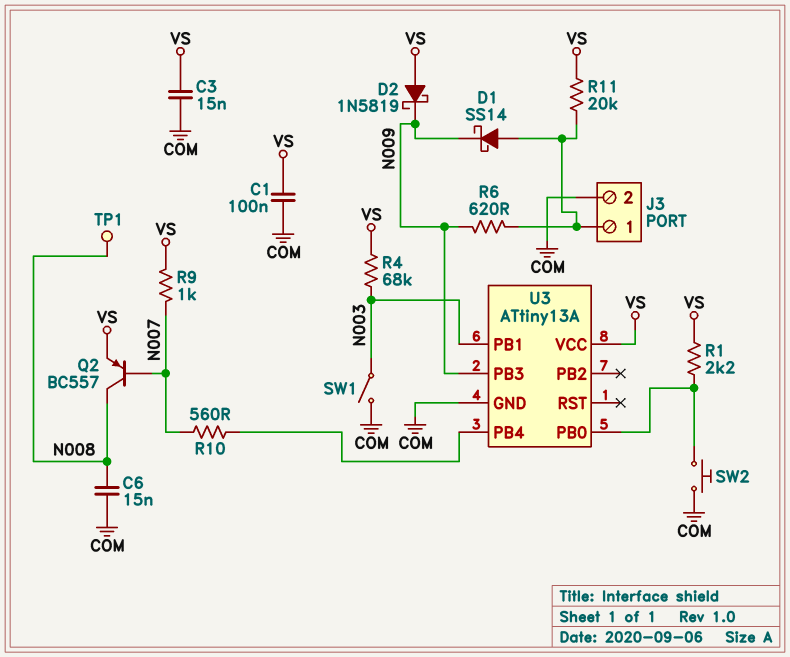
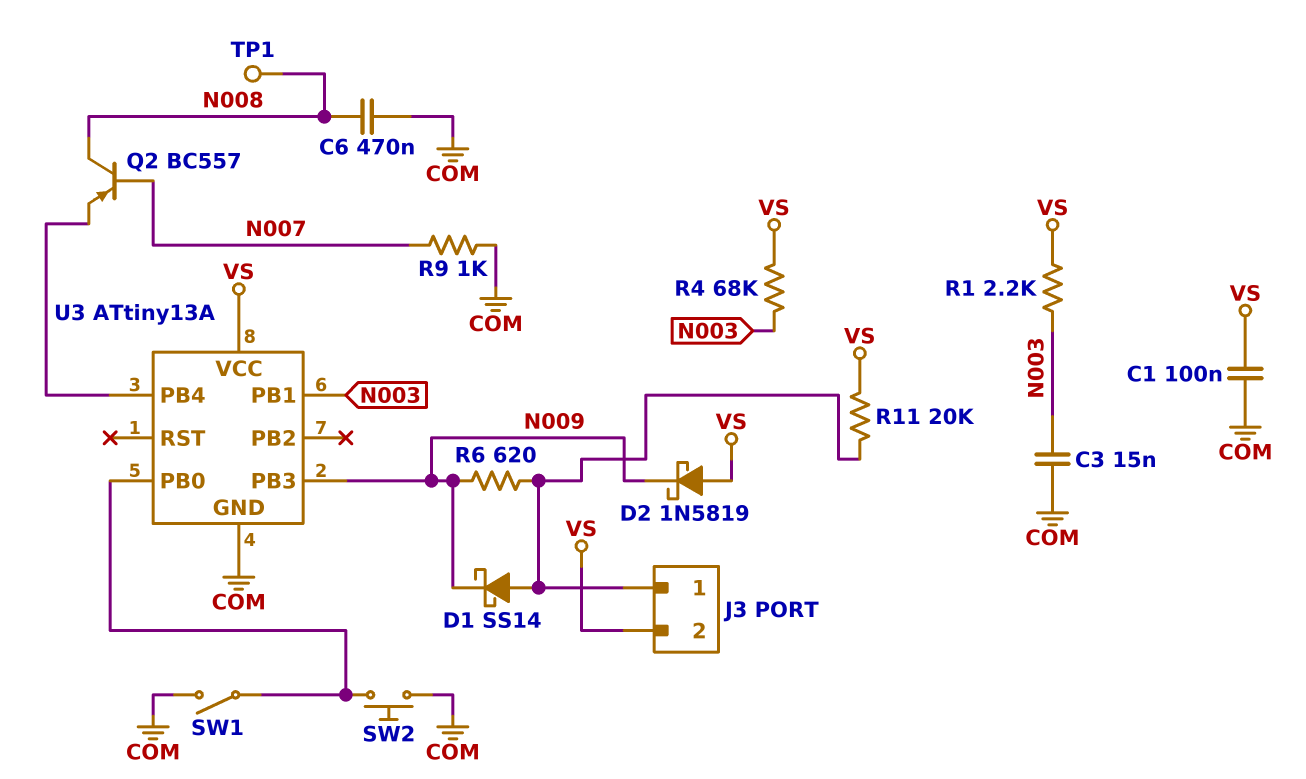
C3: 15nF (COM, VS) -> 15nF (COM, N003)
C6: 15nF (COM, N008) -> 470nF (COM, N008)
J3 pin 2: COM -> VS
Q2: PNP BC557 (B N007, C N008, E VS) -> PNP BC557 (B N007, C N008, E U3/PB4)
R1: 2.2k (U3/PB0, VS) -> 2.2k (N003, VS)
R9: 1k (N007, VS) -> 1k (COM, N007)
R10: 560 (N007, U3/PB4) -> none
SW1: switch (COM, N003) -> switch (COM, U3/PB0)

